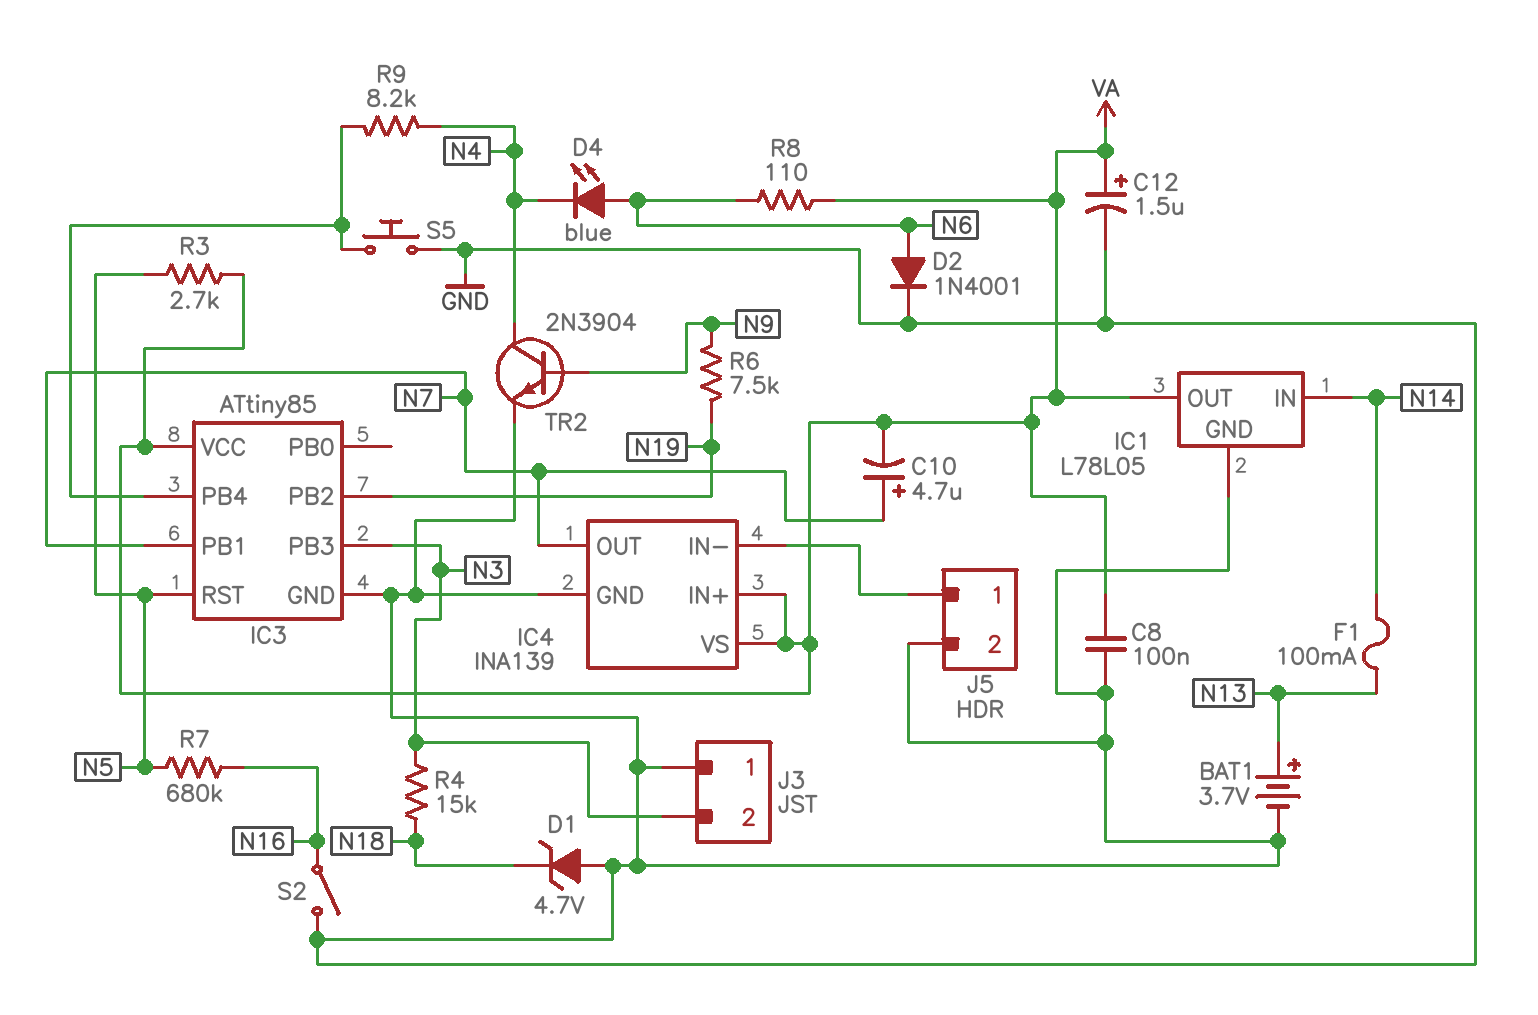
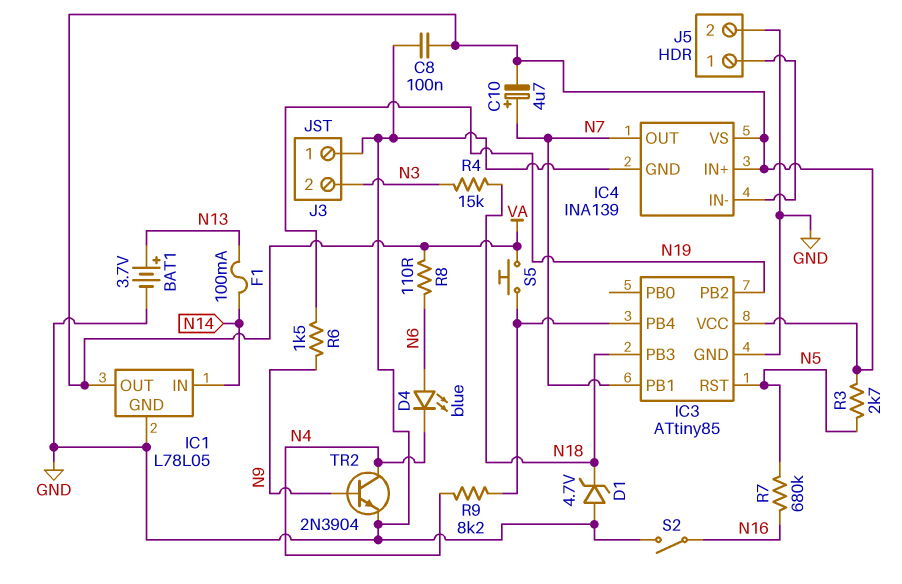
C12: 1.5uF (plus VA, minus GND) -> none
D2: diode 1N4001 (A N6, K GND) -> none
IC3 pin PB3: N3 -> N18
R6: 7.5k (N9, N19) -> 1.5k (N9, N19)
S5: button (GND, IC3/PB4) -> button (IC3/PB4, VA)

